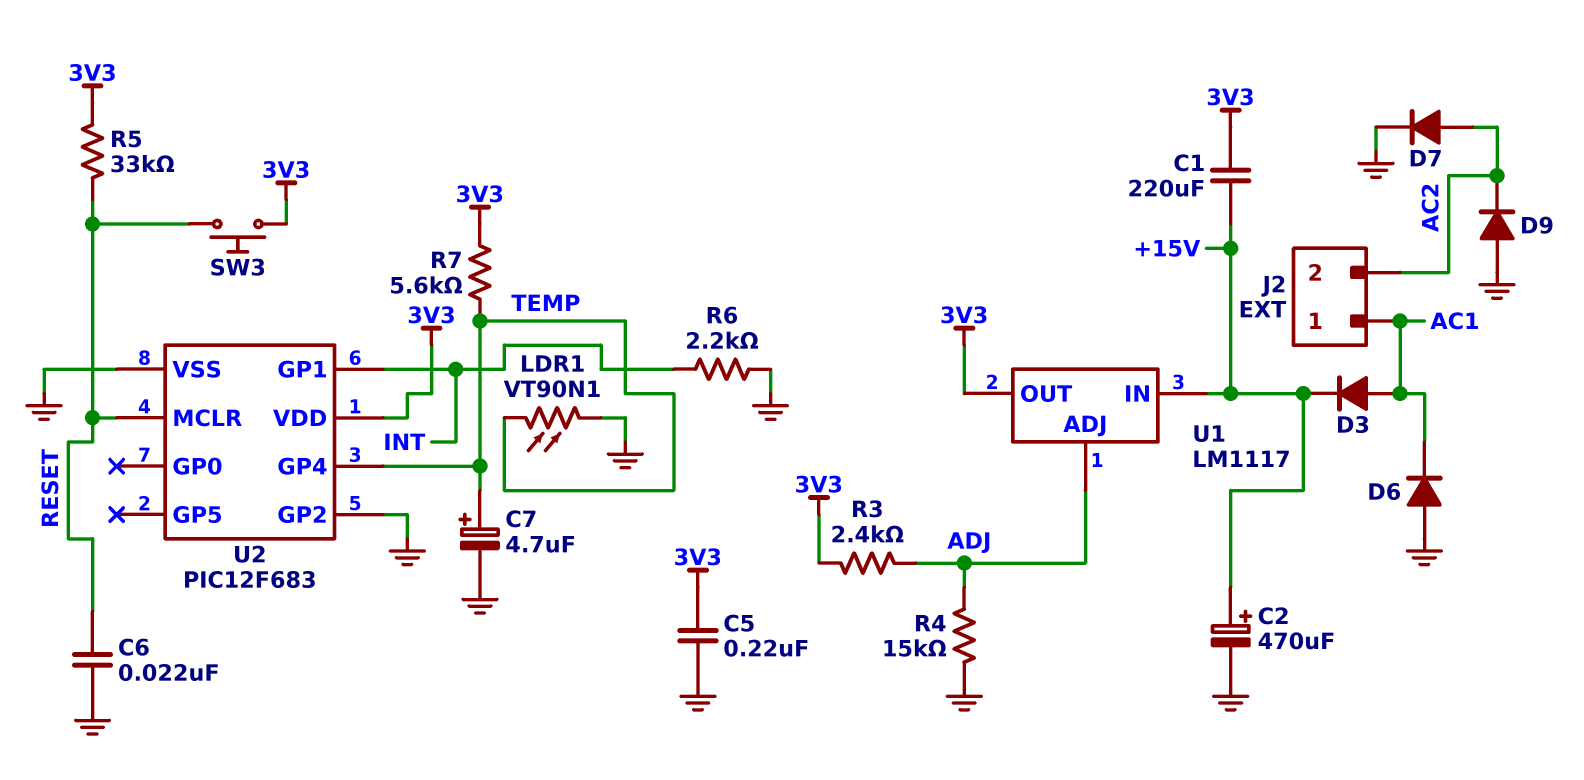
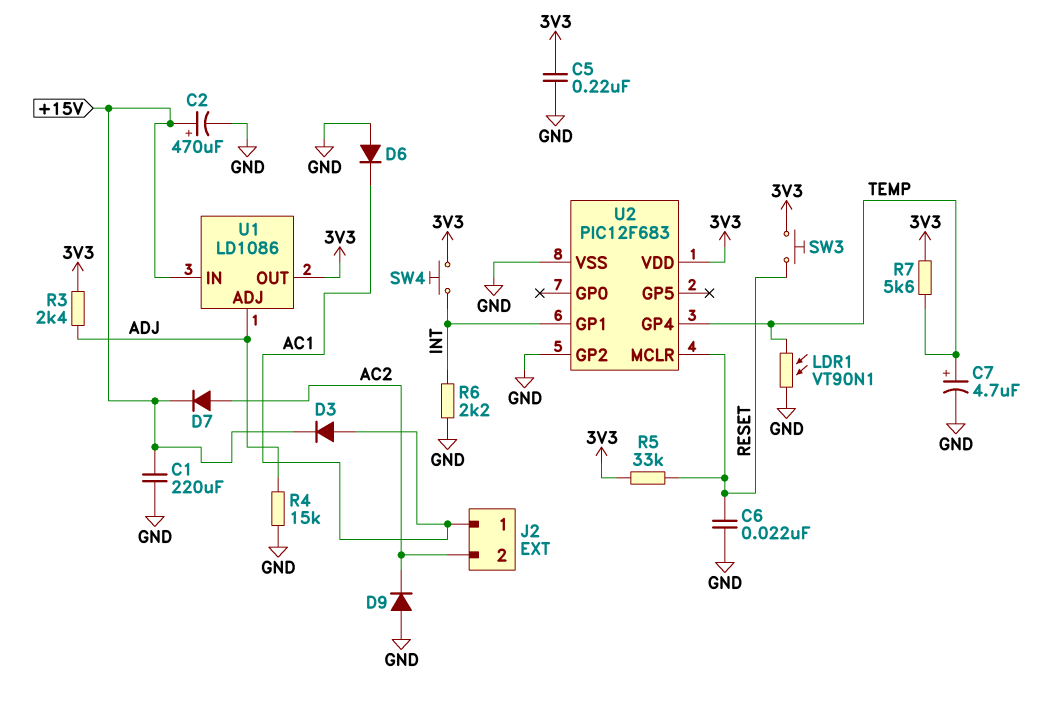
C1: 220uF (+15V, 3V3) -> 220uF (+15V, GND)
D7: diode (A AC2, K GND) -> diode (A AC2, K +15V)
SW4: none -> button (3V3, INT)
U1: LM1117 -> LD1086

